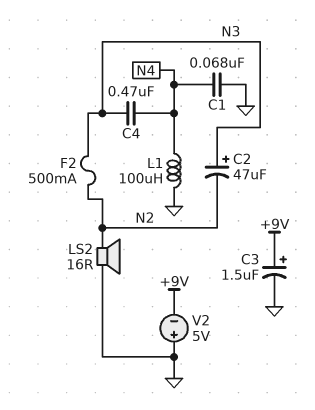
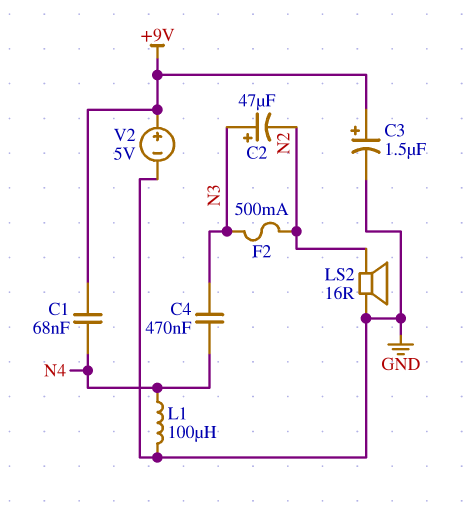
C1: 68nF (GND, N4) -> 68nF (+9V, N4)
V2: 5V (plus GND, minus +9V) -> 5V (plus +9V, minus GND)

